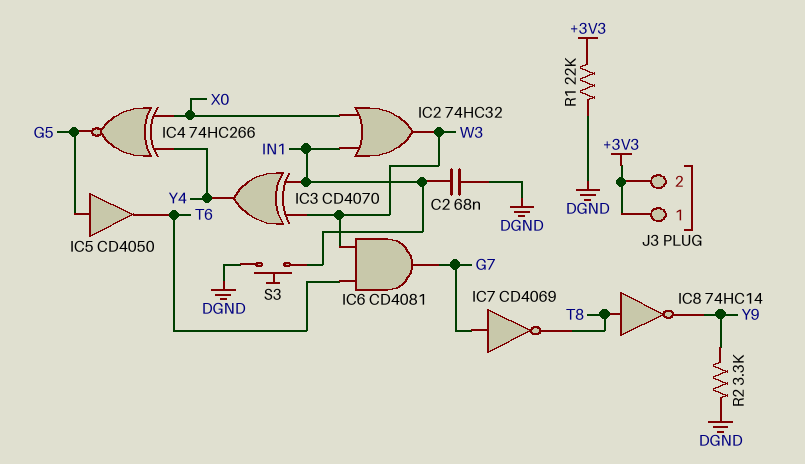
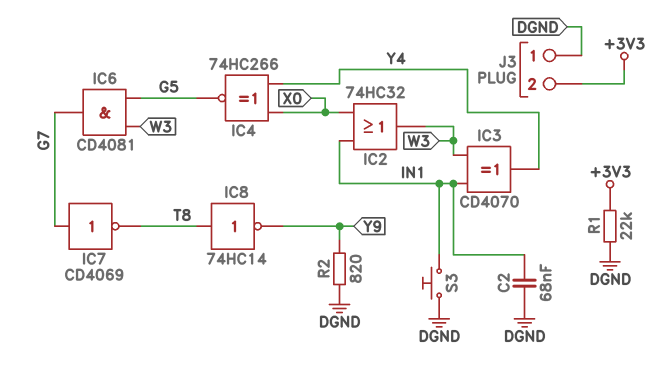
IC5: buffer CD4050 (in G5, out T6) -> none
IC6: AND CD4081 (in T6, in W3, out G7) -> AND CD4081 (in G5, in W3, out G7)
J3 pin 1: +3V3 -> DGND
R2: 3.3k (DGND, Y9) -> 820 (DGND, Y9)

